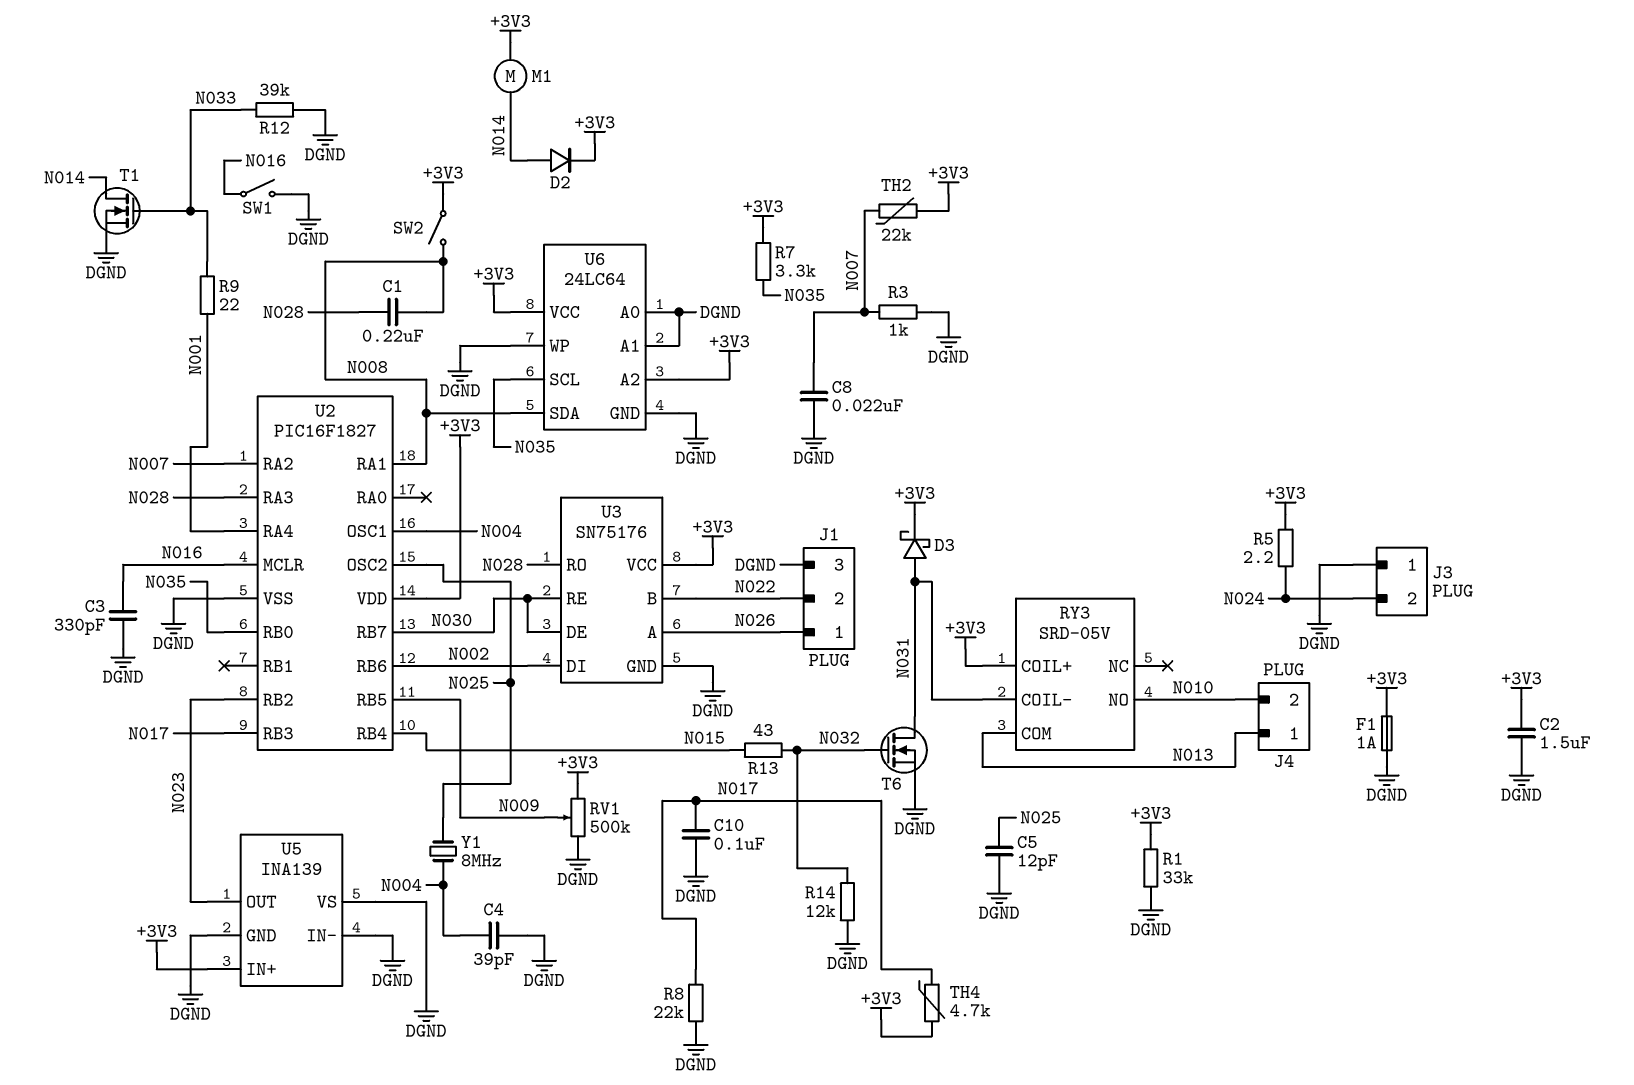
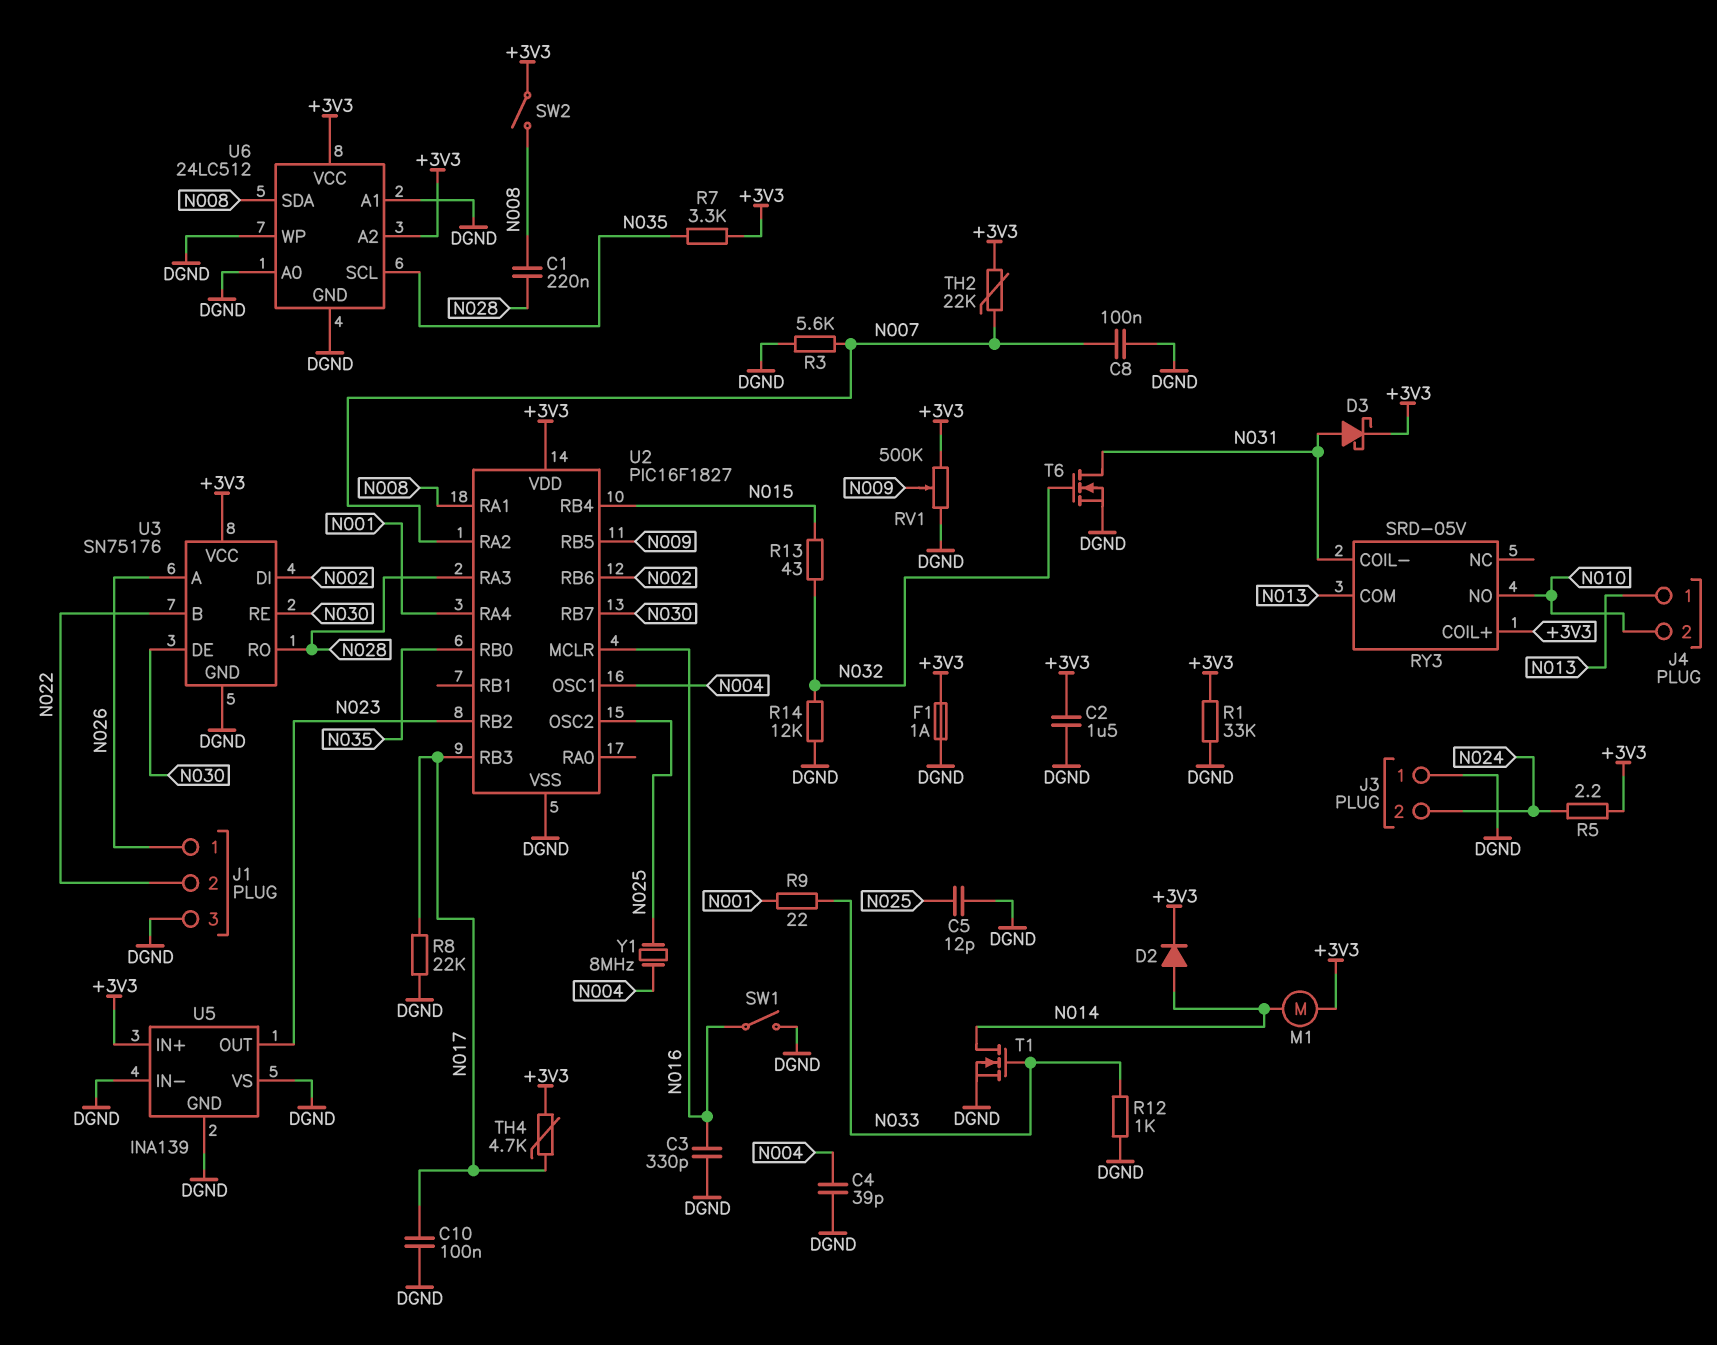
C8: 22nF (DGND, N007) -> 100nF (DGND, N007)
R3: 1k (DGND, N007) -> 5.6k (DGND, N007)
R12: 39k (DGND, N033) -> 1k (DGND, N033)
U6: 24LC64 -> 24LC512

